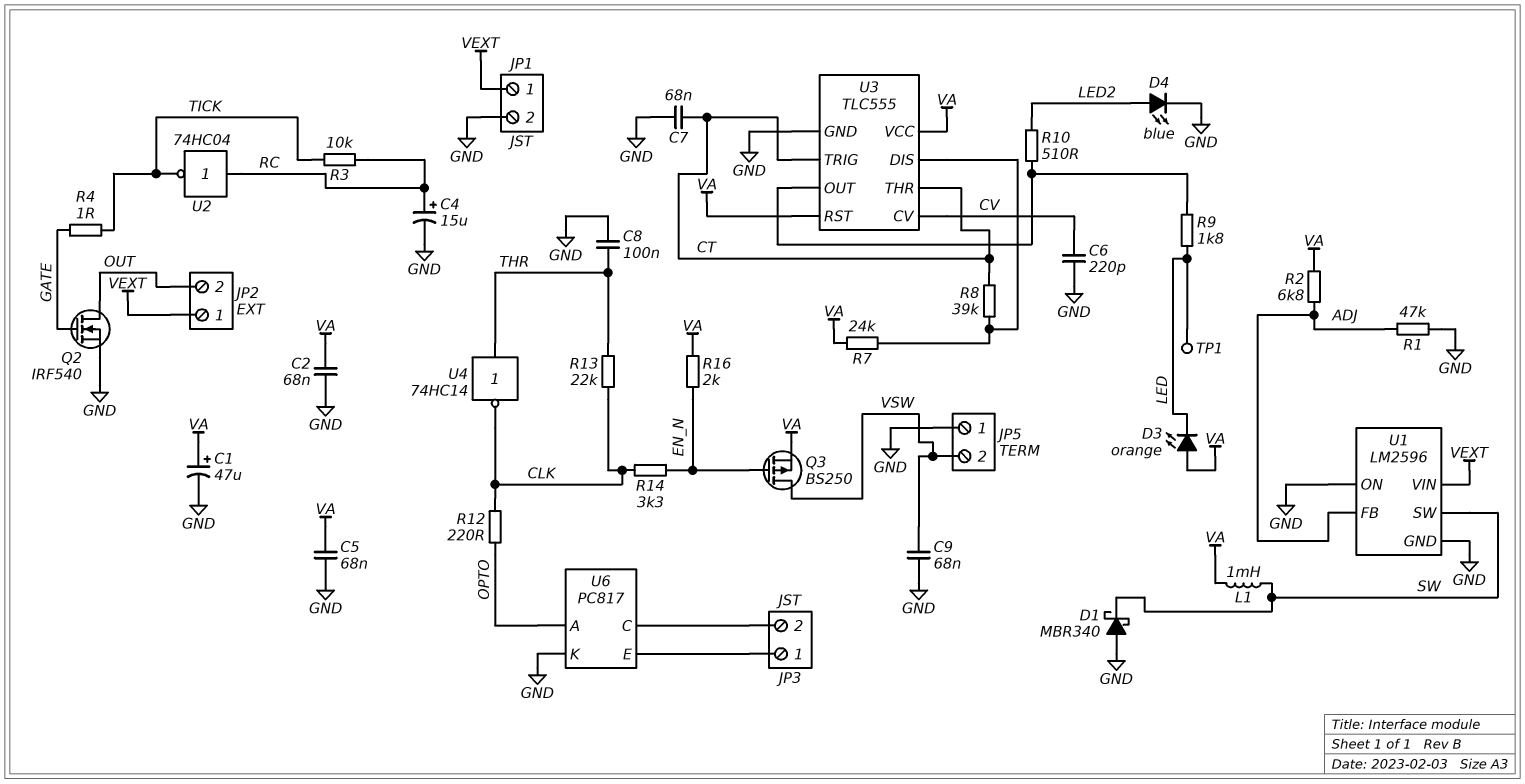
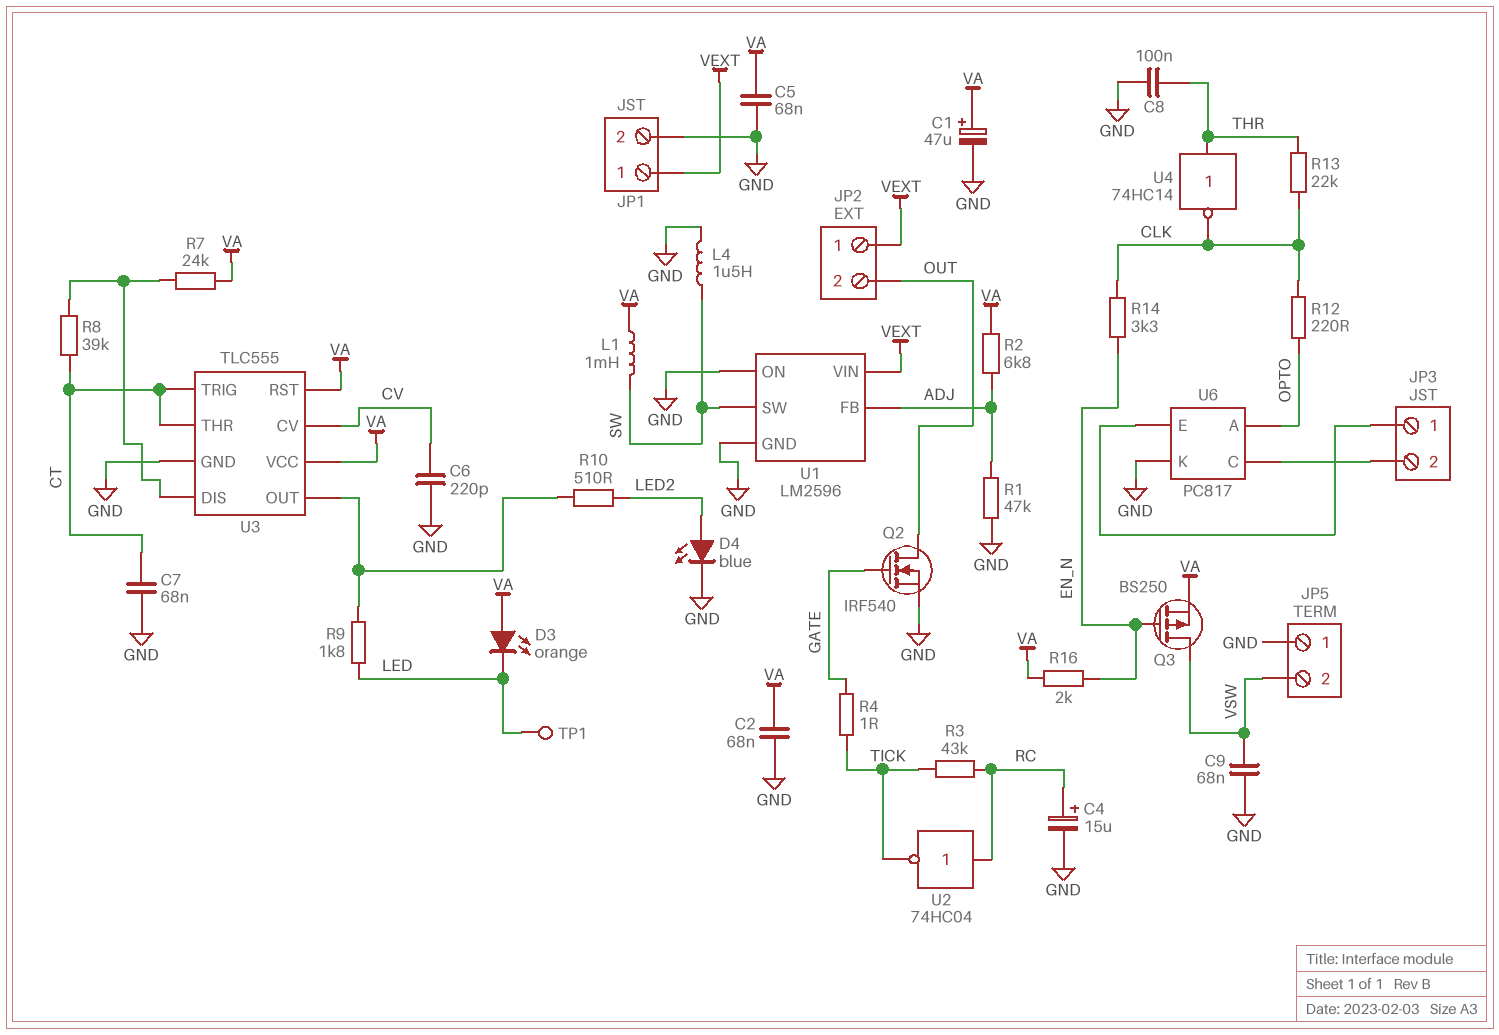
D1: schottky MBR340 (A GND, K SW) -> none
L4: none -> 1.5uH (GND, SW)
R3: 10k (RC, TICK) -> 43k (RC, TICK)

